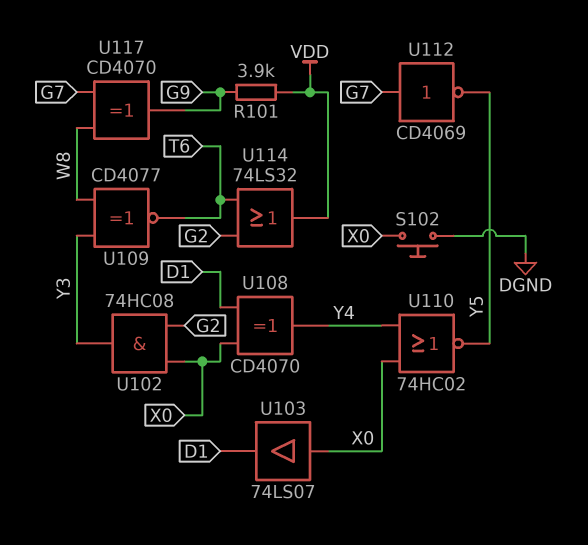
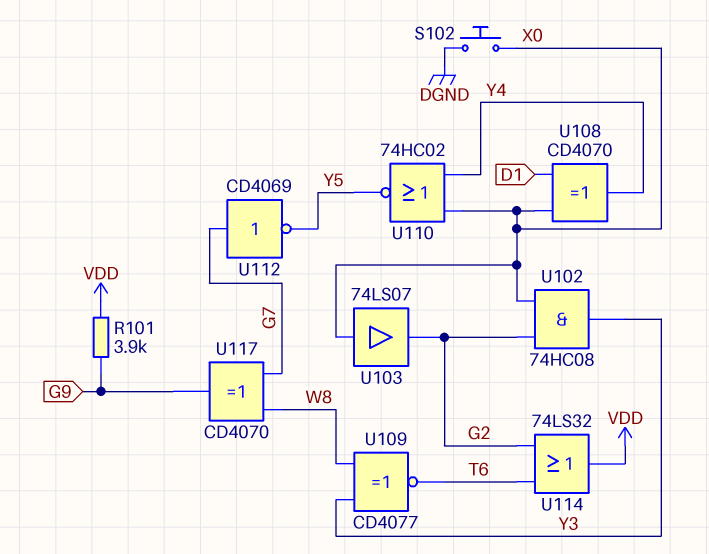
U103: buffer 74LS07 (in X0, out D1) -> buffer 74LS07 (in X0, out G2)

